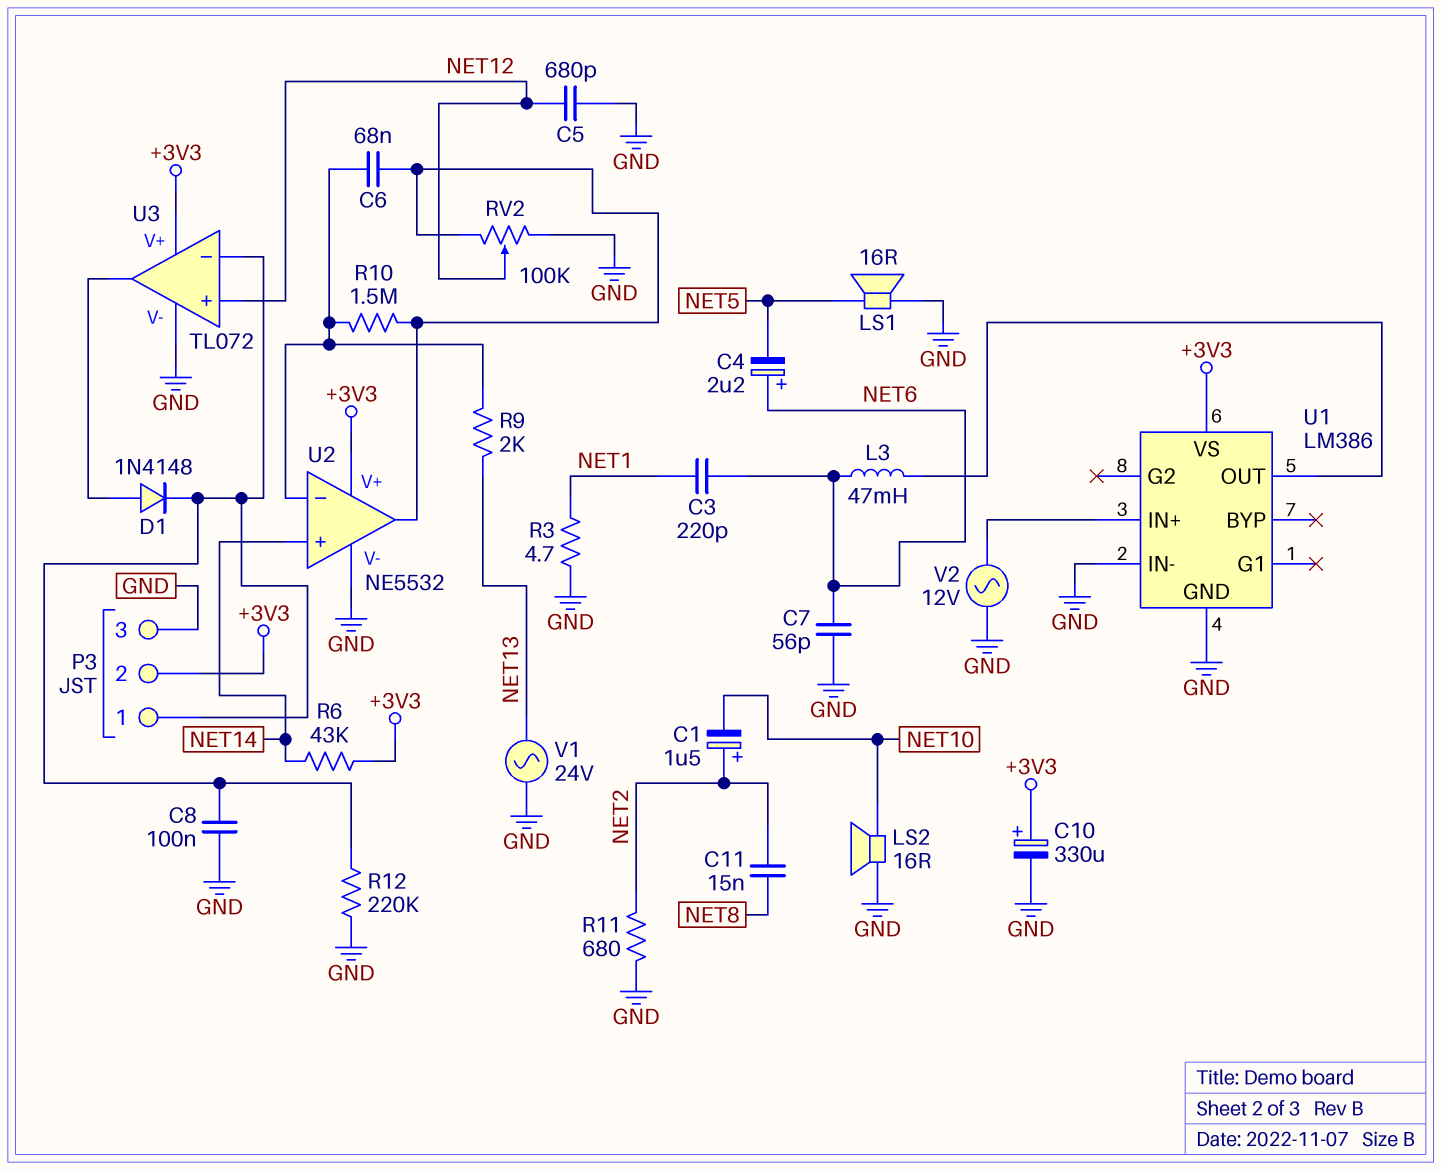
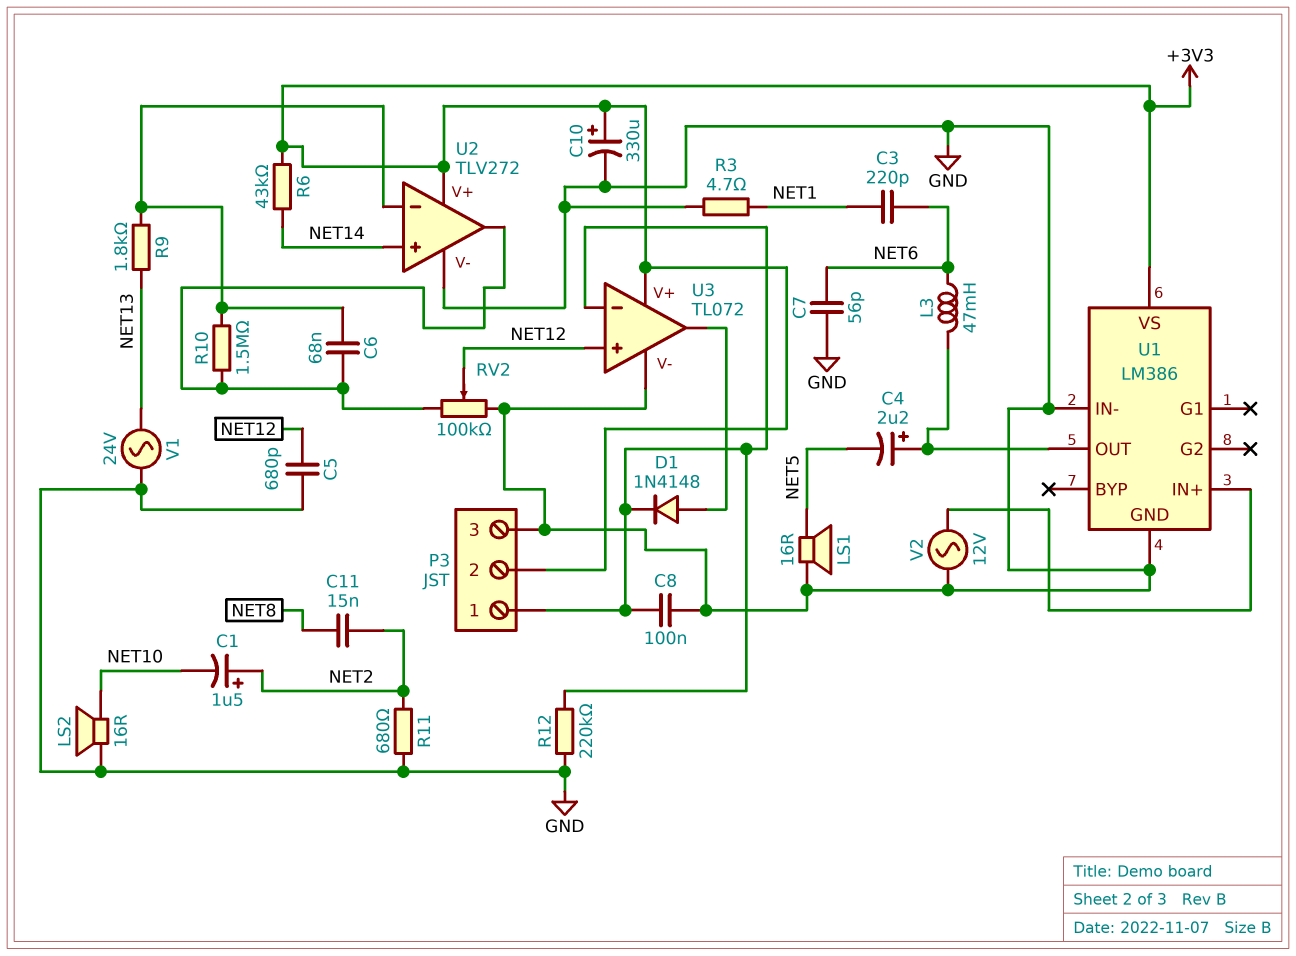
C4: 2.2uF (plus NET6, minus NET5) -> 2.2uF (plus U1/OUT, minus NET5)
R9: 2k (NET13, U2/in-) -> 1.8k (NET13, U2/in-)
U2: NE5532 -> TLV272

